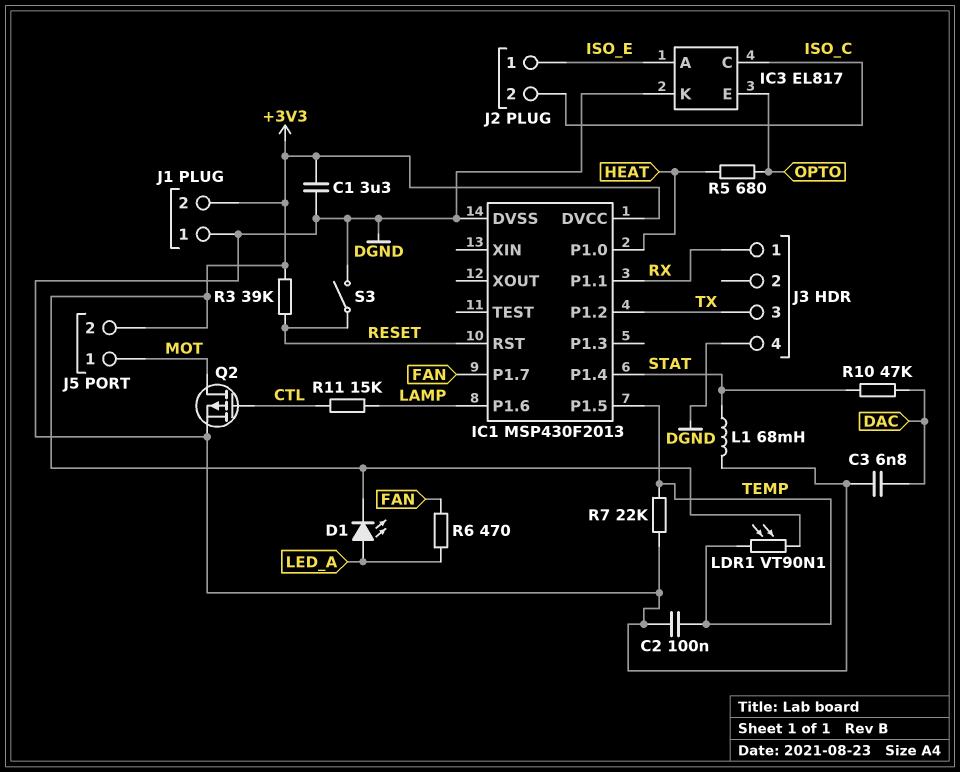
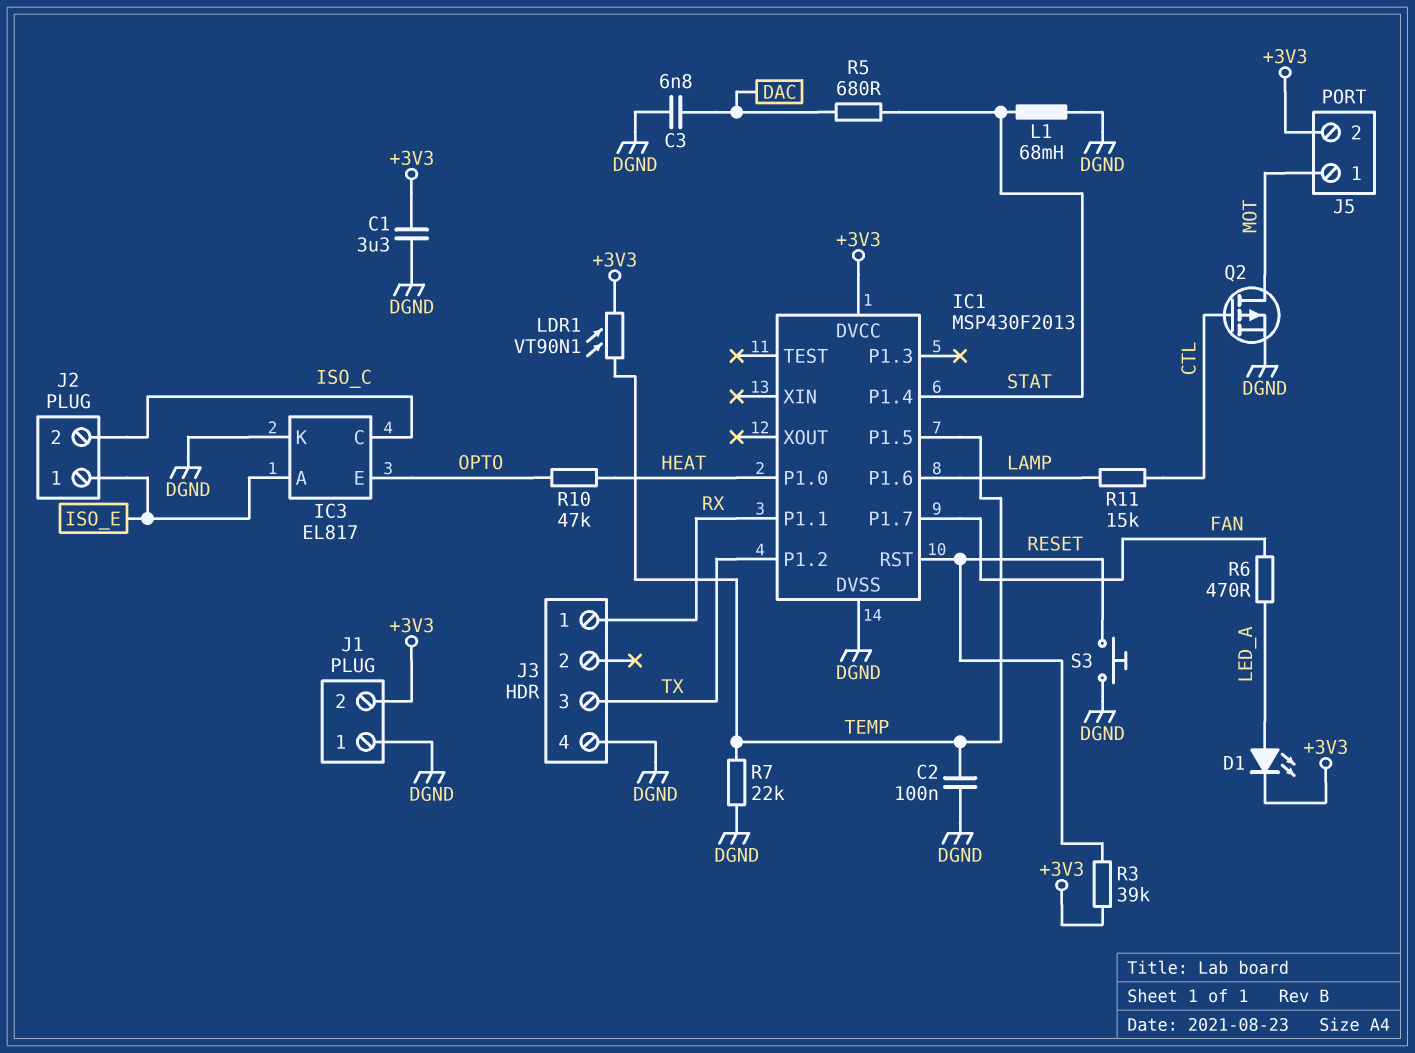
R5: 680 (HEAT, OPTO) -> 680 (DAC, STAT)
R10: 47k (DAC, STAT) -> 47k (HEAT, OPTO)
S3: switch (DGND, RESET) -> button (DGND, RESET)

